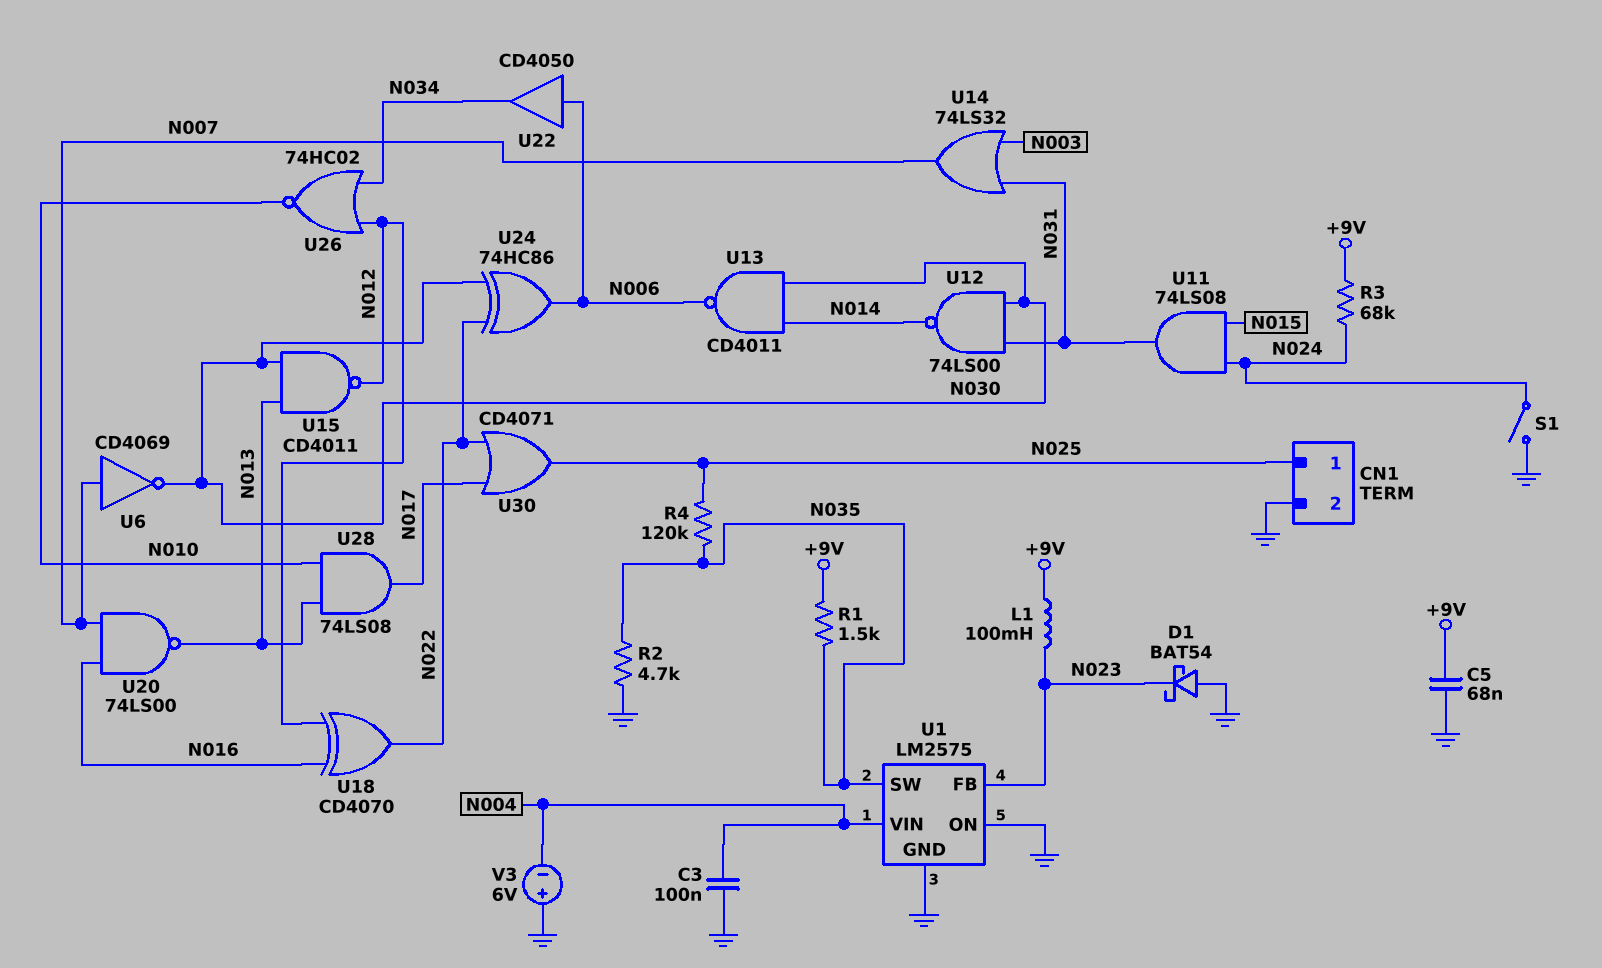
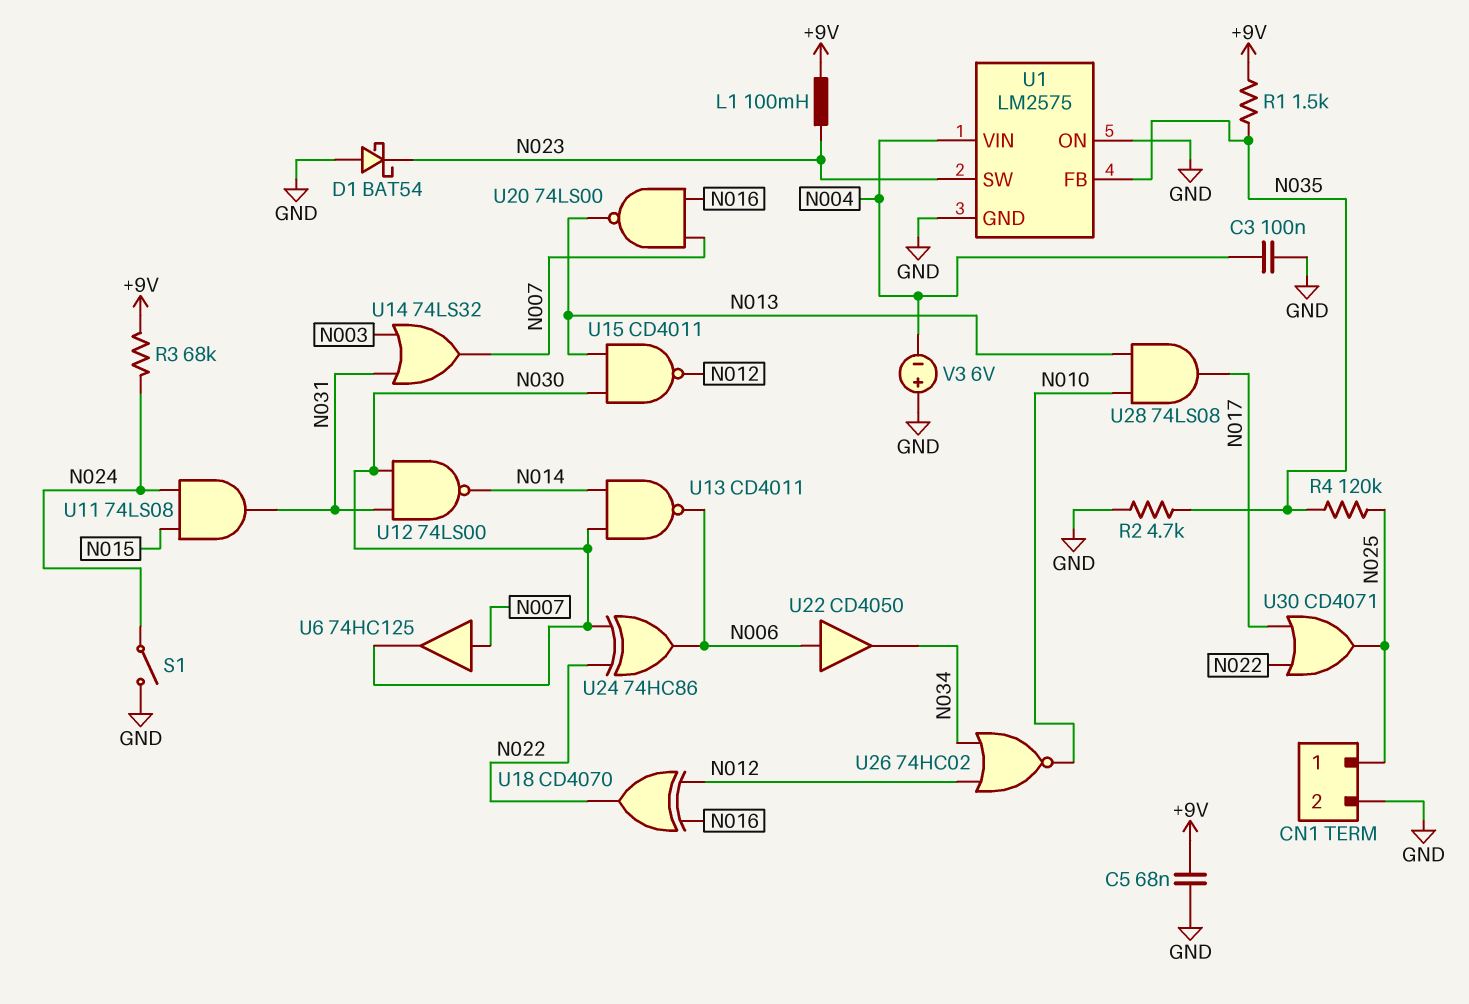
U1 pin FB: N023 -> N035
U1 pin SW: N035 -> N023
U6: NOT CD4069 (in N007, out N030) -> buffer 74HC125 (in N007, out N030)

